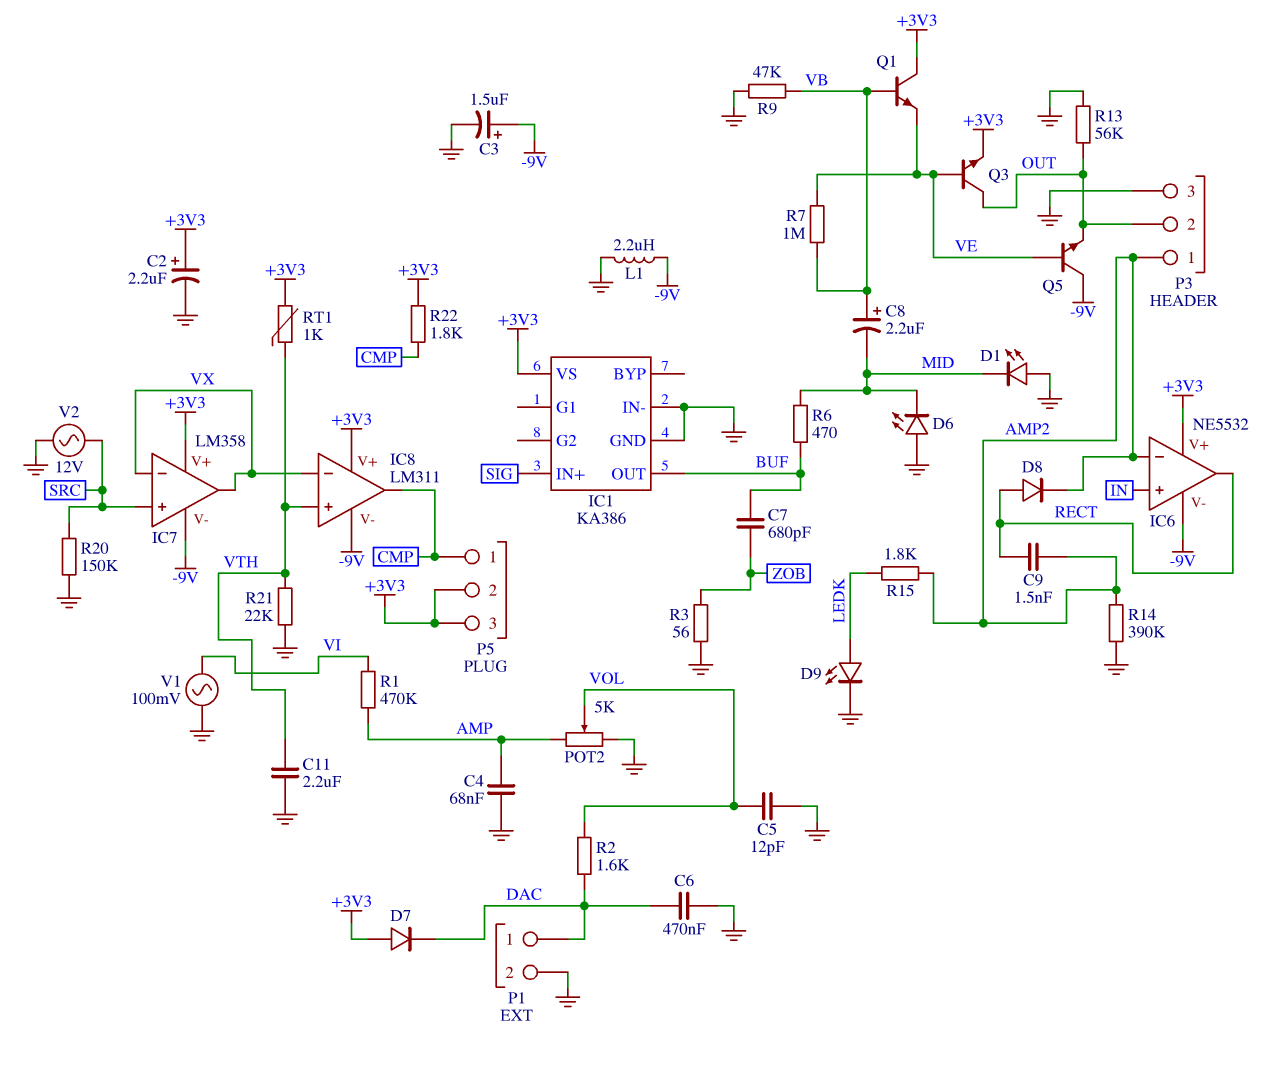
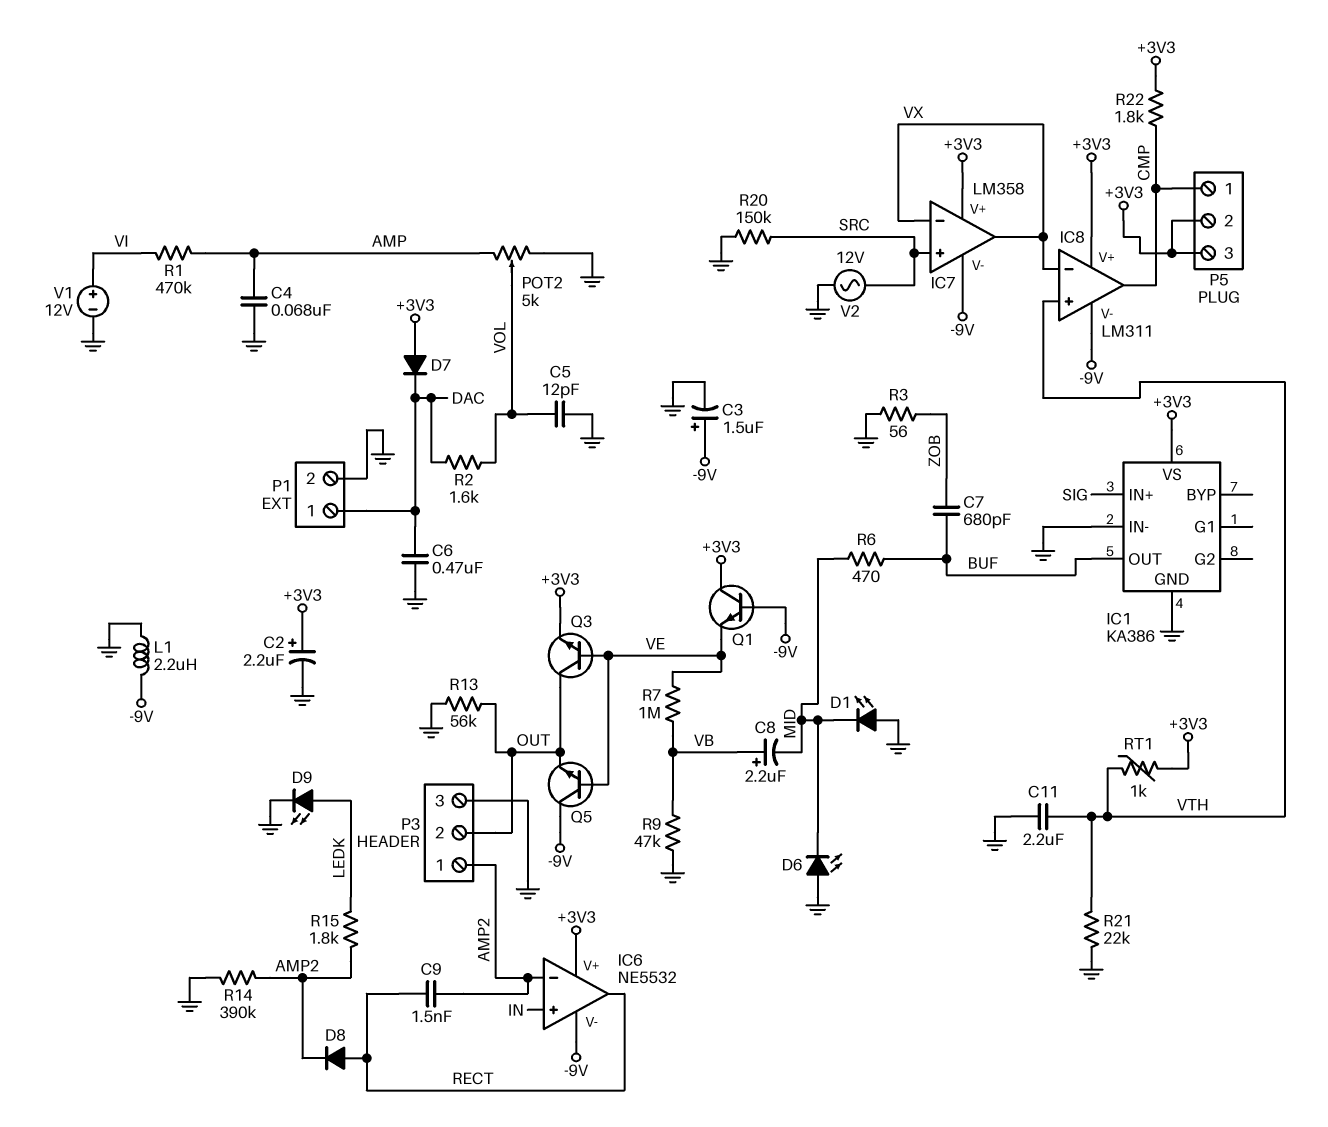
Q1: NPN (B VB, C +3V3, E VE) -> NPN (B -9V, C +3V3, E VE)
V1: AC 100mV (GND, VI) -> 12V (plus VI, minus GND)

